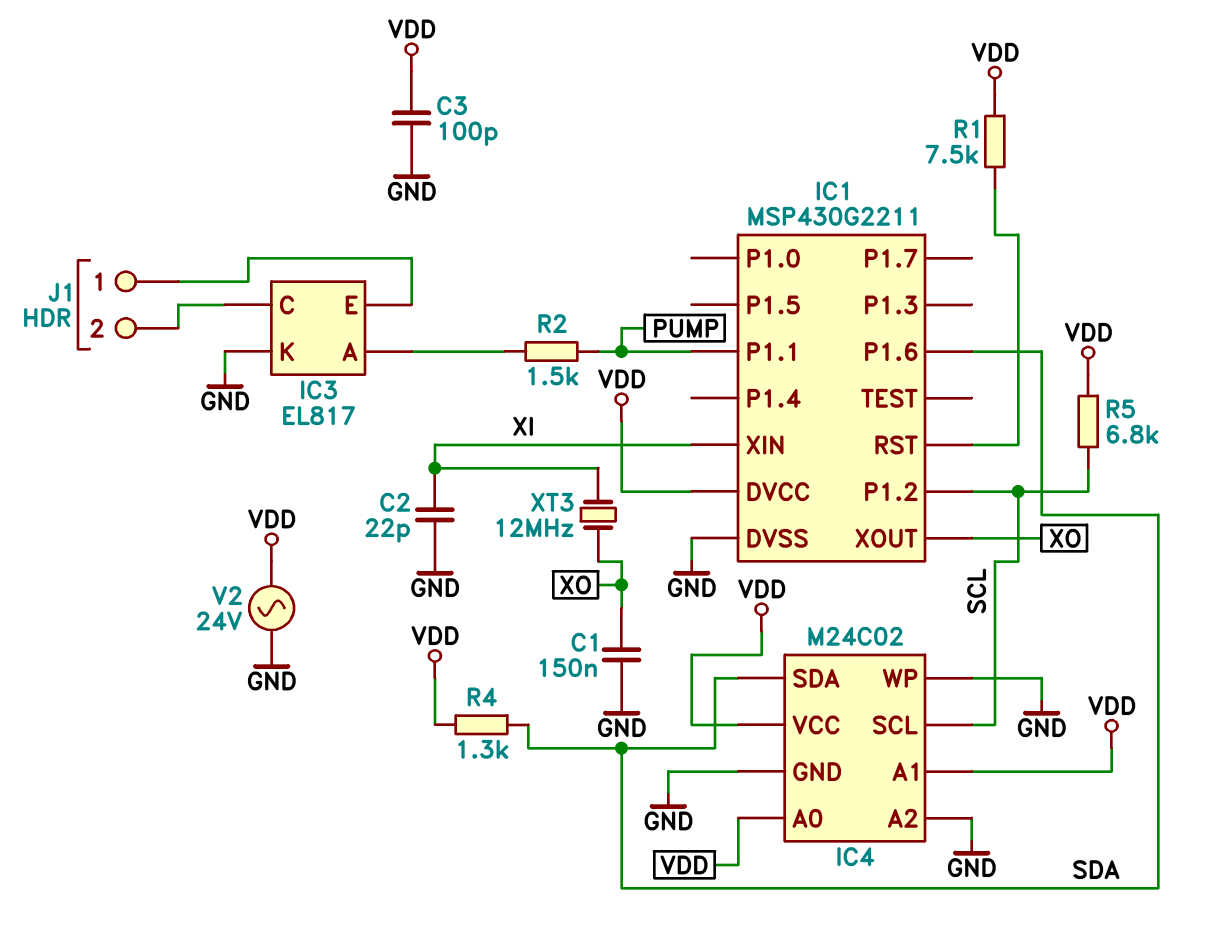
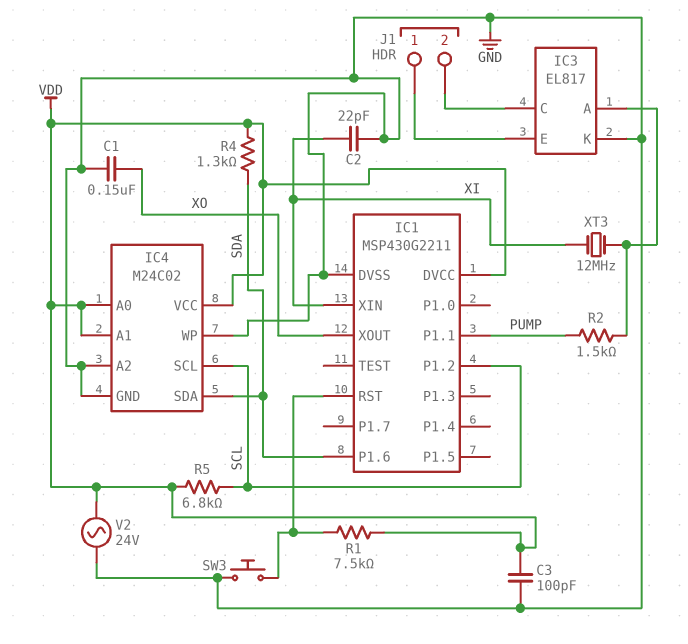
SW3: none -> button (GND, IC1/RST)
XT3: 12MHz (XI, XO) -> 12MHz (IC3/A, XI)

